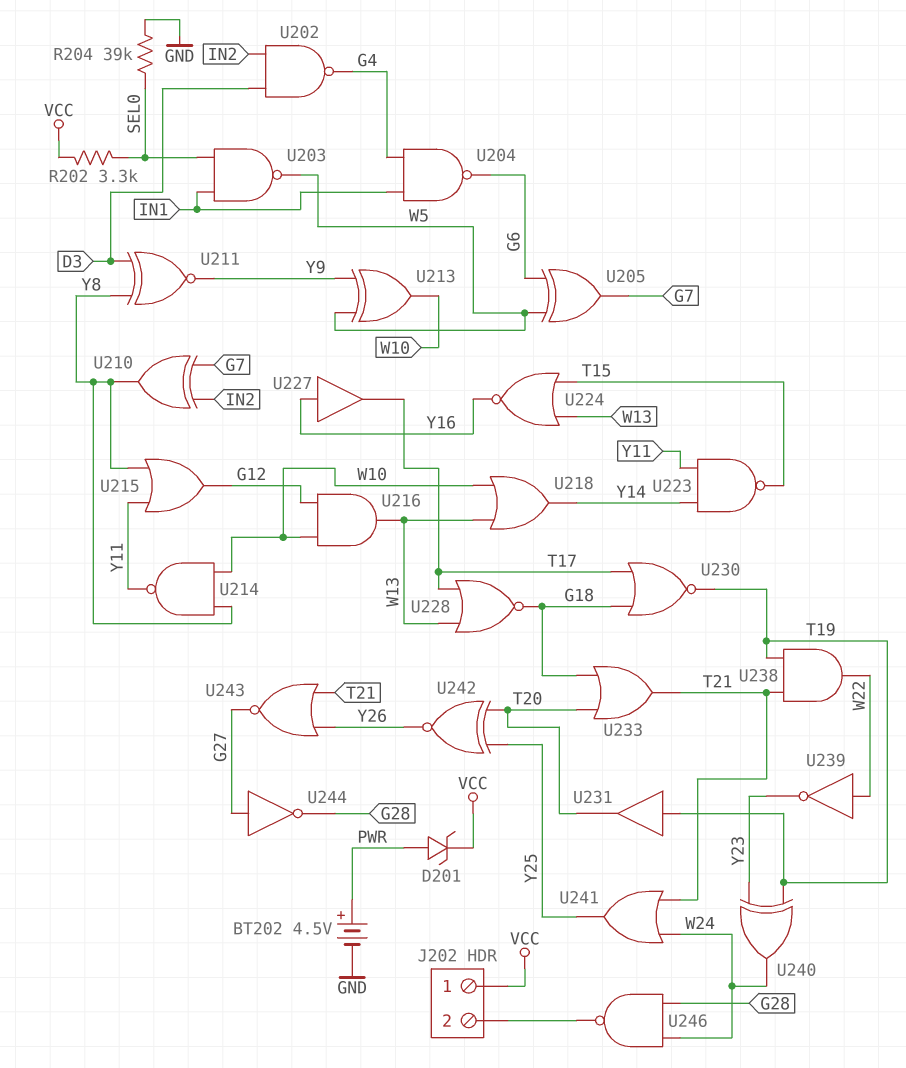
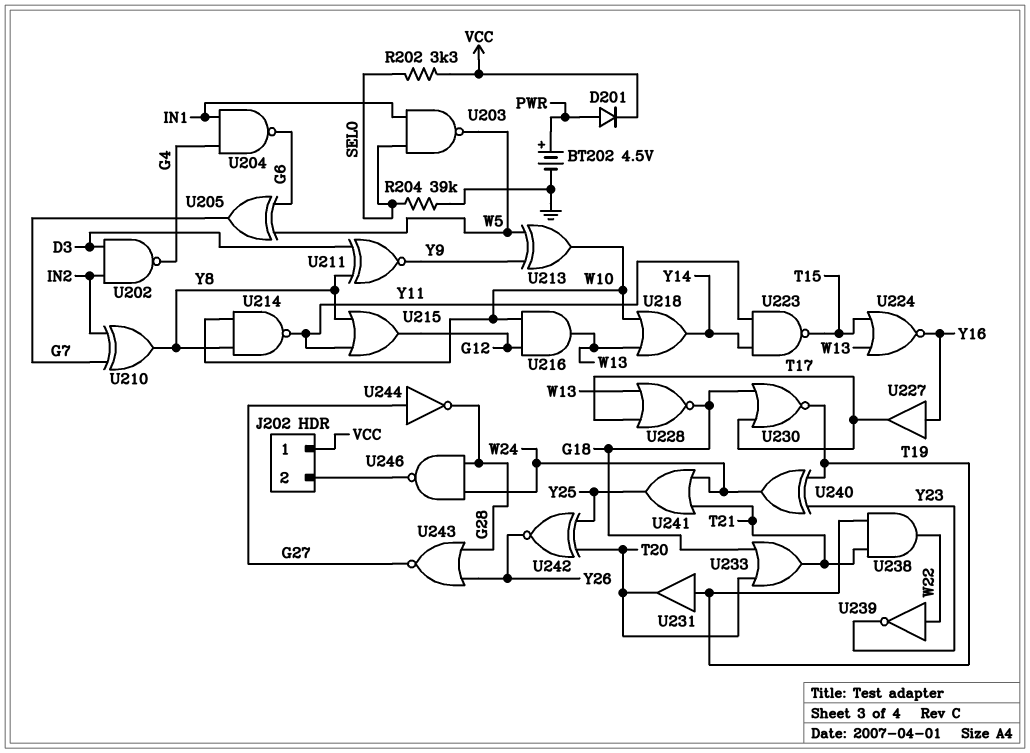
D201: zener (A PWR, K VCC) -> diode (A PWR, K VCC)
U243: NOR (in T21, in Y26, out G27) -> NOR (in G28, in Y26, out G27)

